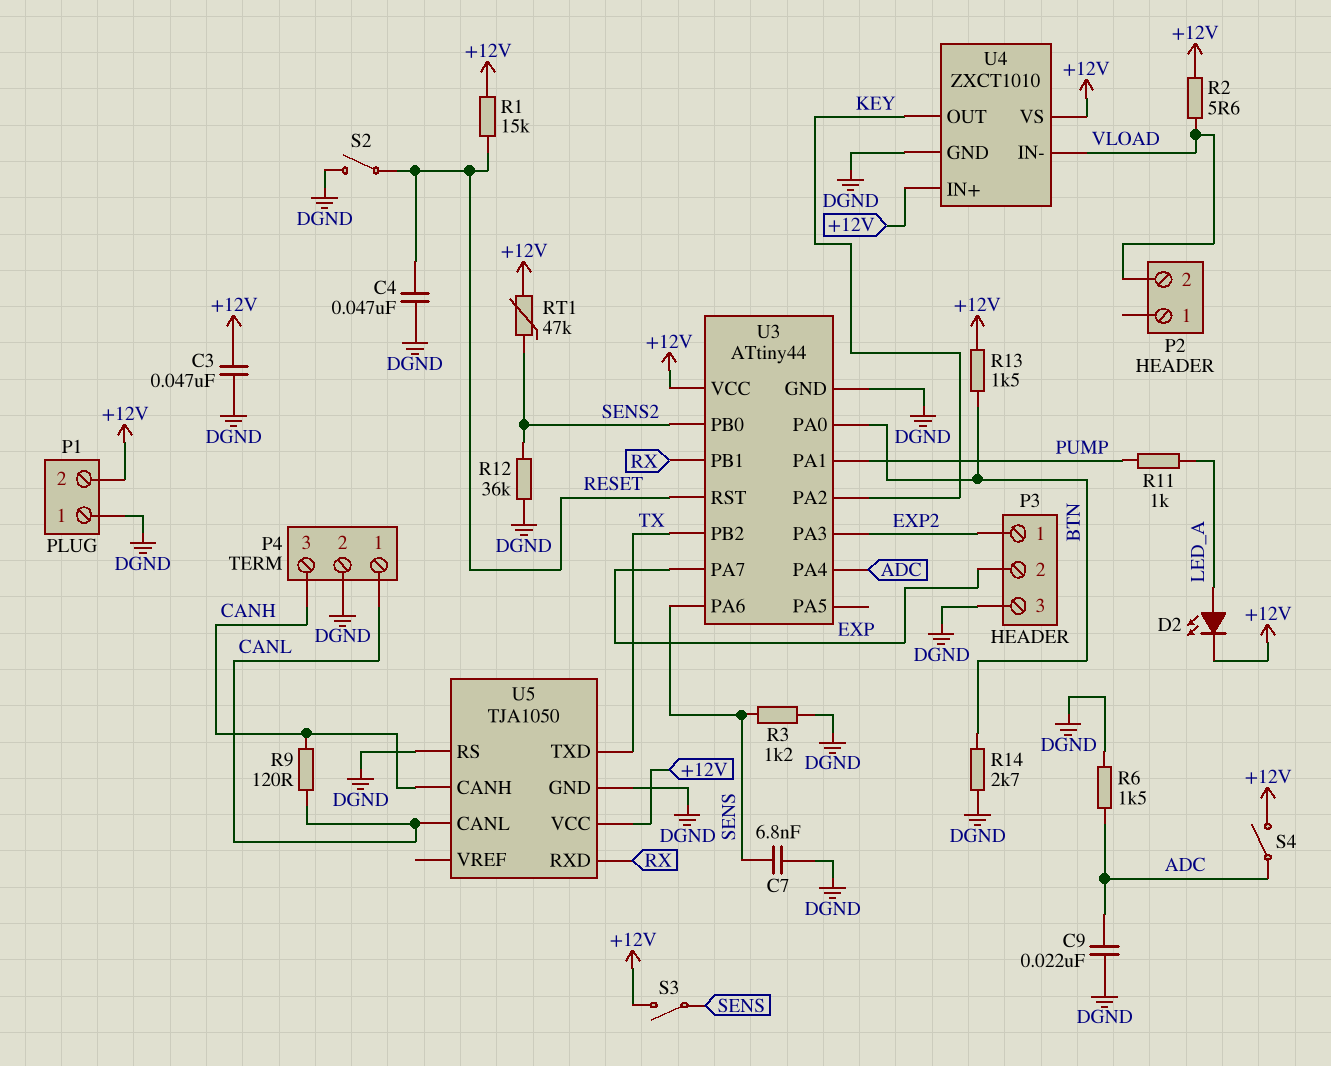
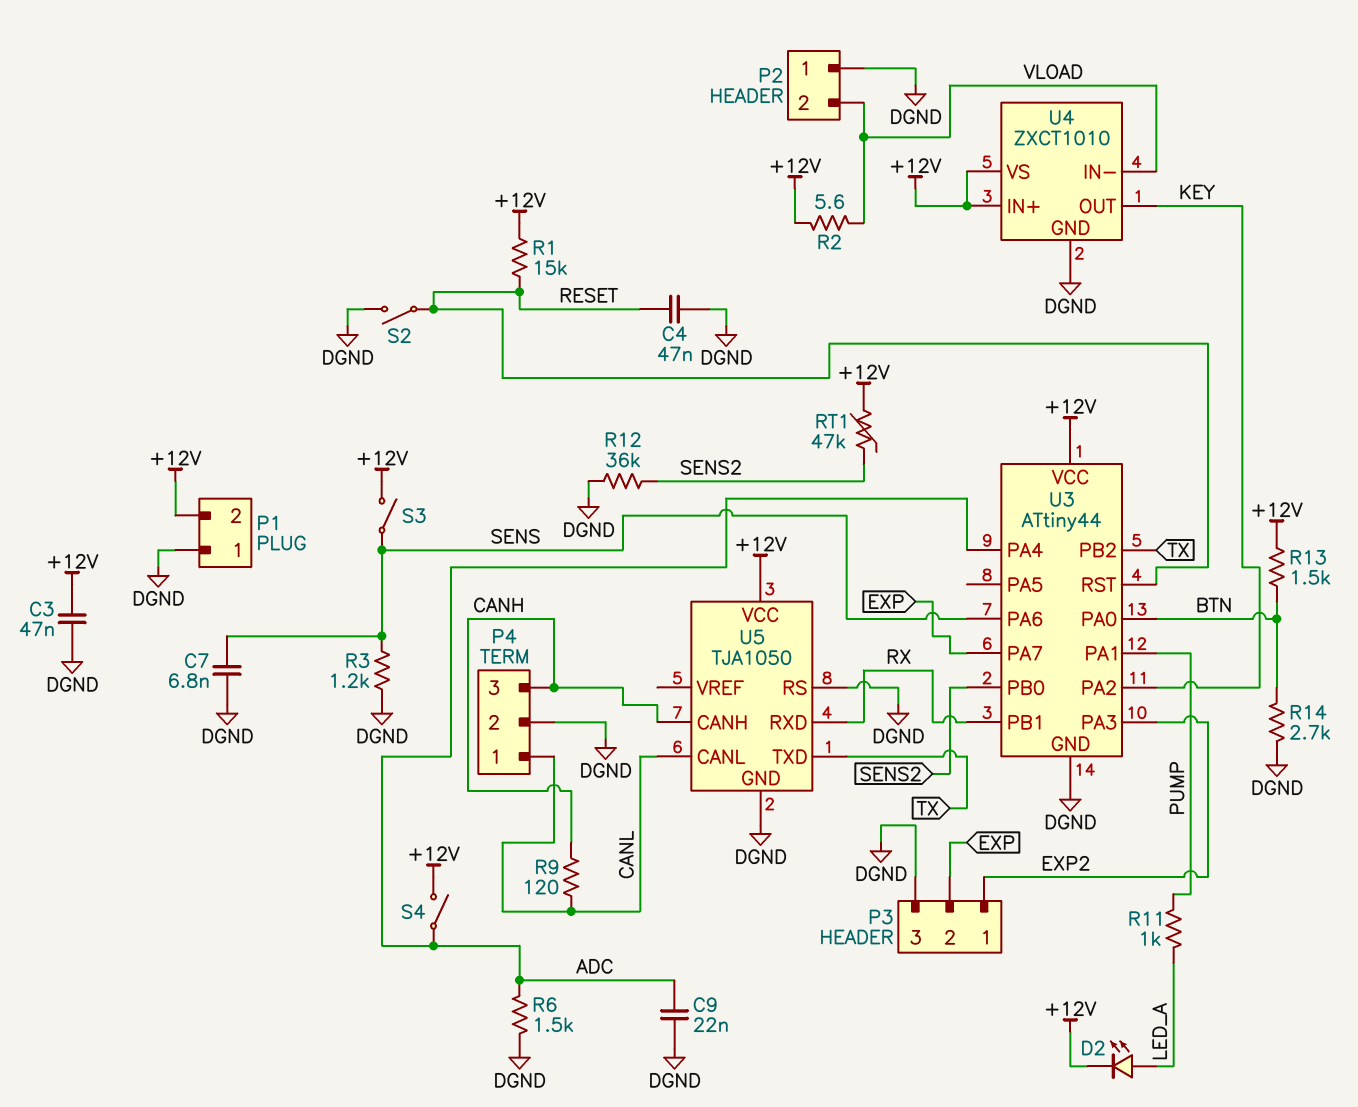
P2 pin 1: none -> DGND

